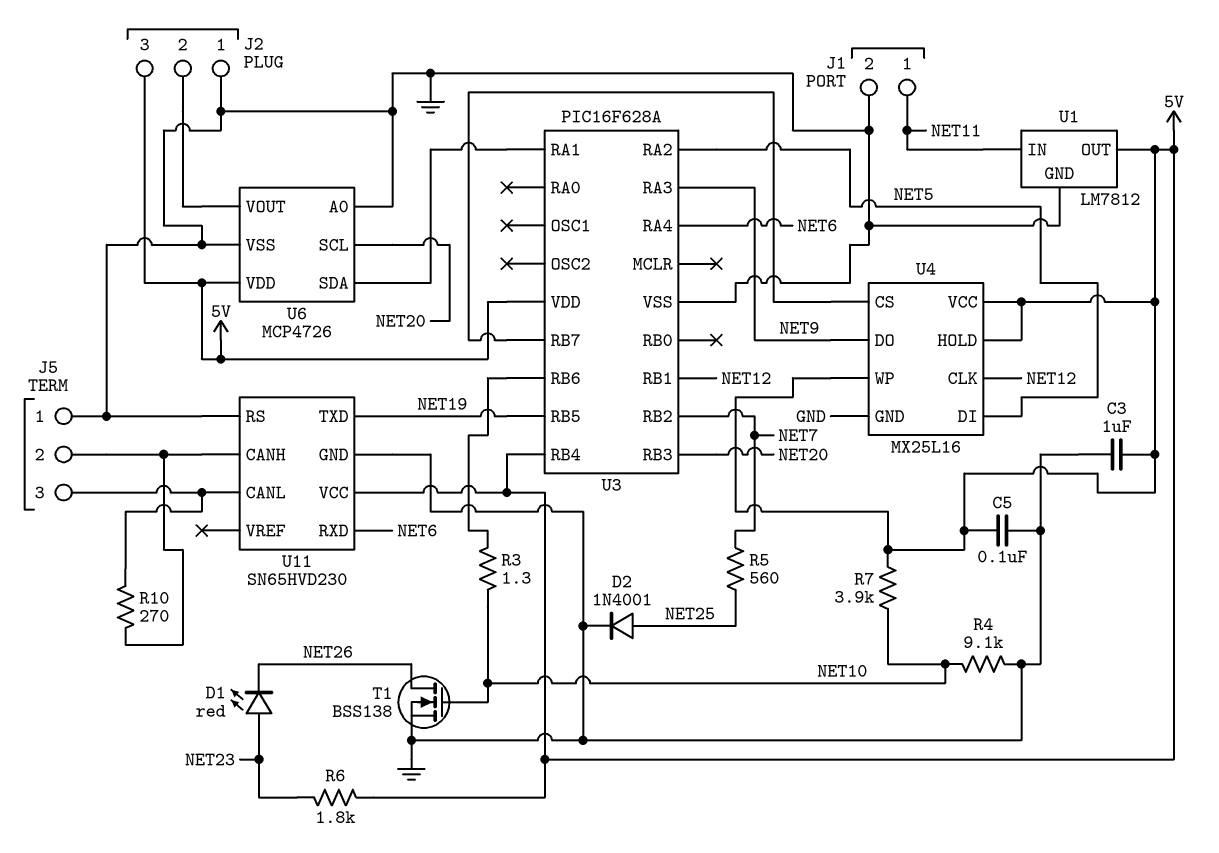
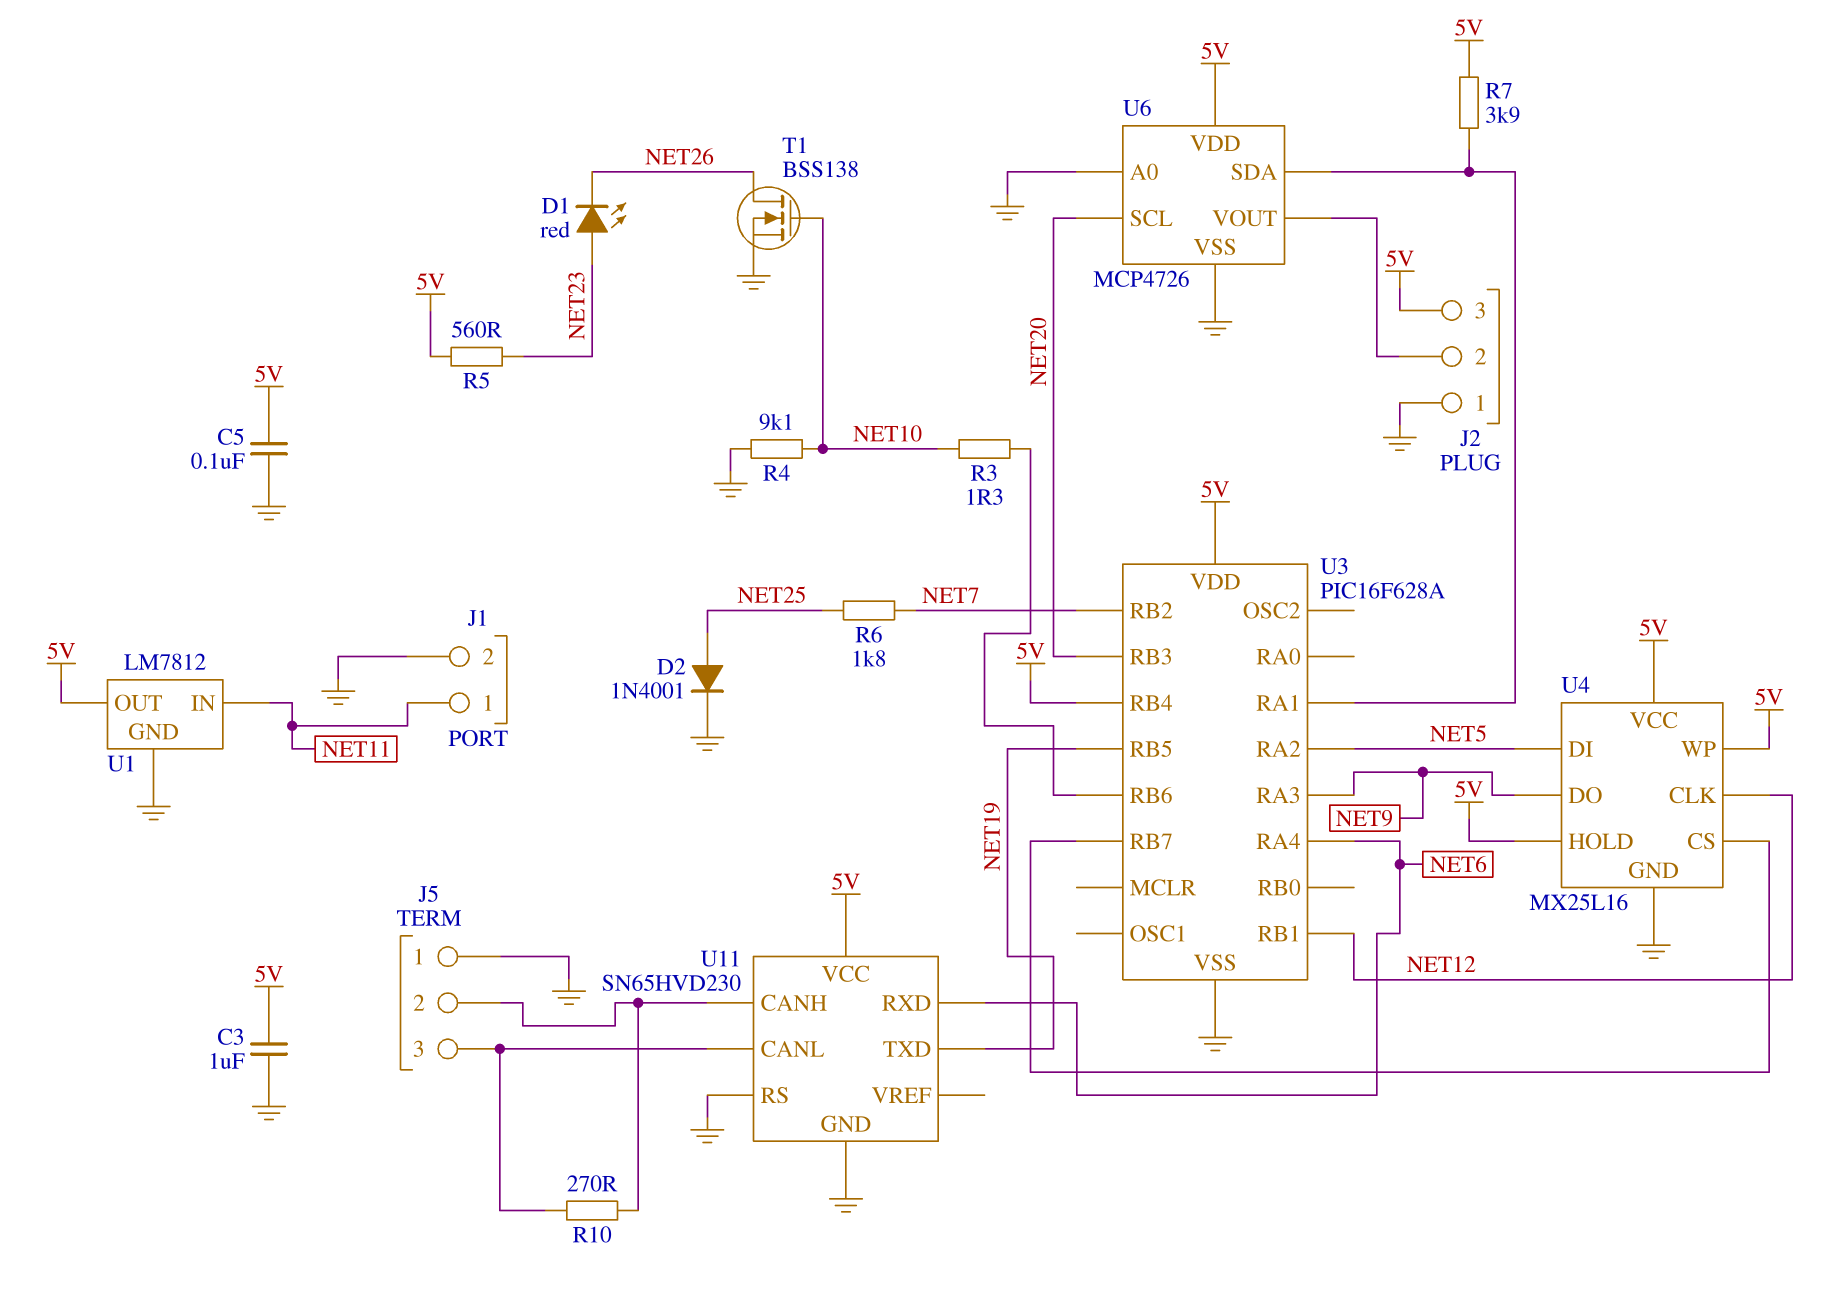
R5: 560 (NET7, NET25) -> 560 (5V, NET23)
R6: 1.8k (5V, NET23) -> 1.8k (NET7, NET25)
R7: 3.9k (5V, NET10) -> 3.9k (5V, U3/RA1)

